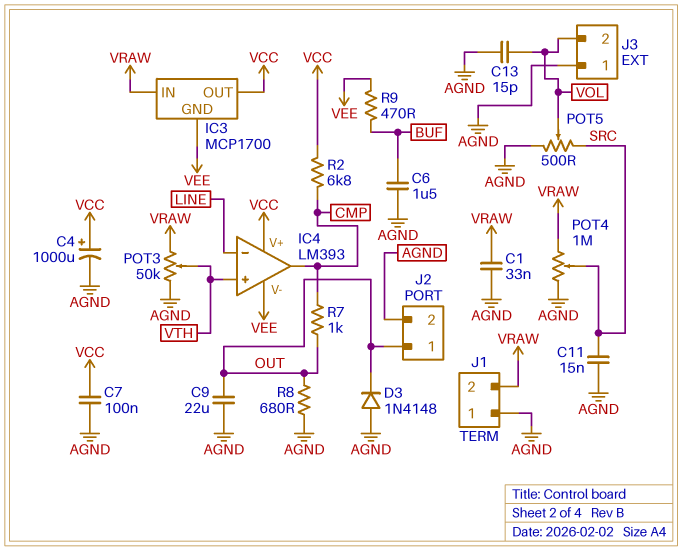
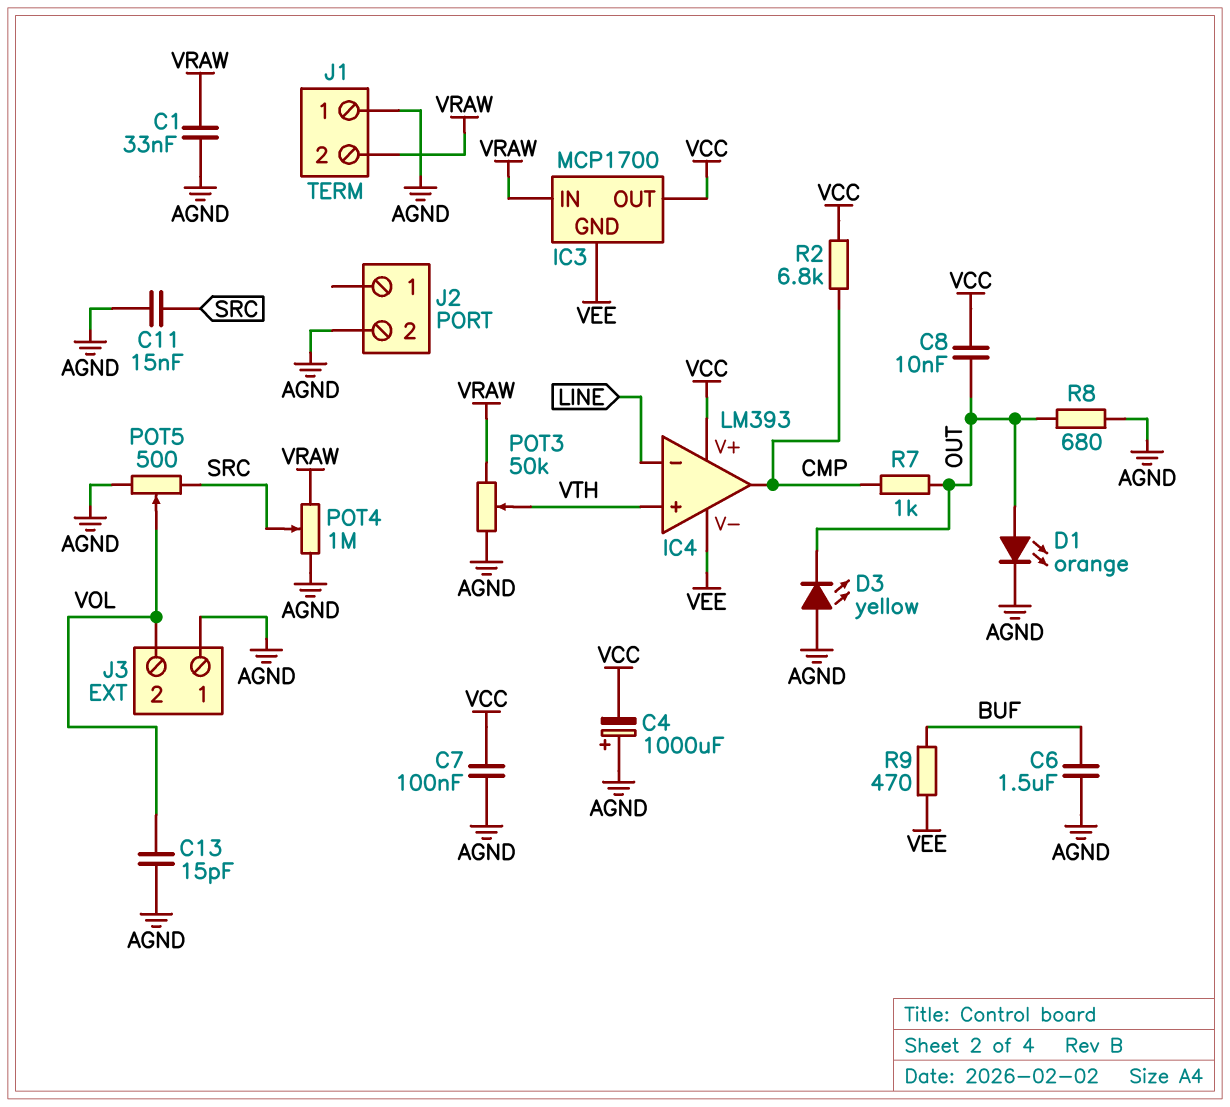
C4: 1000uF (plus VCC, minus AGND) -> 1000uF (plus AGND, minus VCC)
C8: none -> 10nF (OUT, VCC)
C9: 22uF (AGND, OUT) -> none
D1: none -> LED orange (A OUT, K AGND)
D3: diode 1N4148 (A AGND, K OUT) -> LED yellow (A AGND, K OUT)
J2 pin 1: OUT -> none

